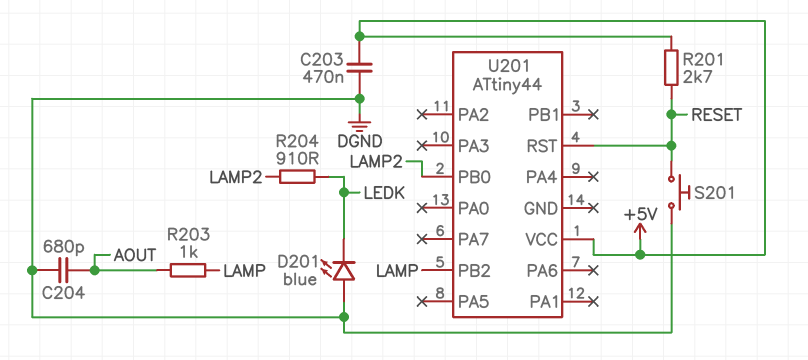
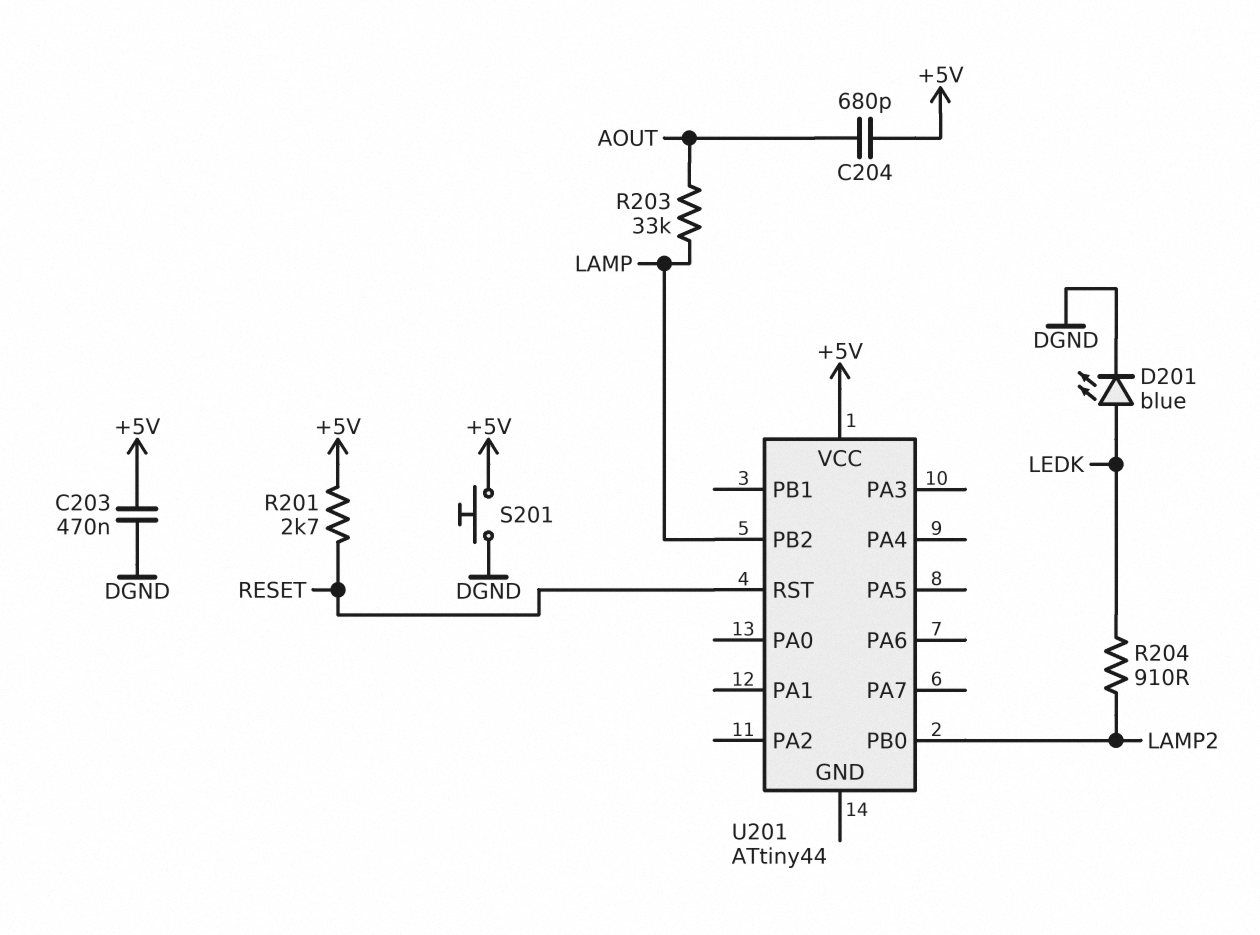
C204: 680pF (AOUT, DGND) -> 680pF (+5V, AOUT)
D201: LED blue (A DGND, K LEDK) -> LED blue (A LEDK, K DGND)
R203: 1k (AOUT, LAMP) -> 33k (AOUT, LAMP)
S201: button (DGND, RESET) -> button (+5V, DGND)

